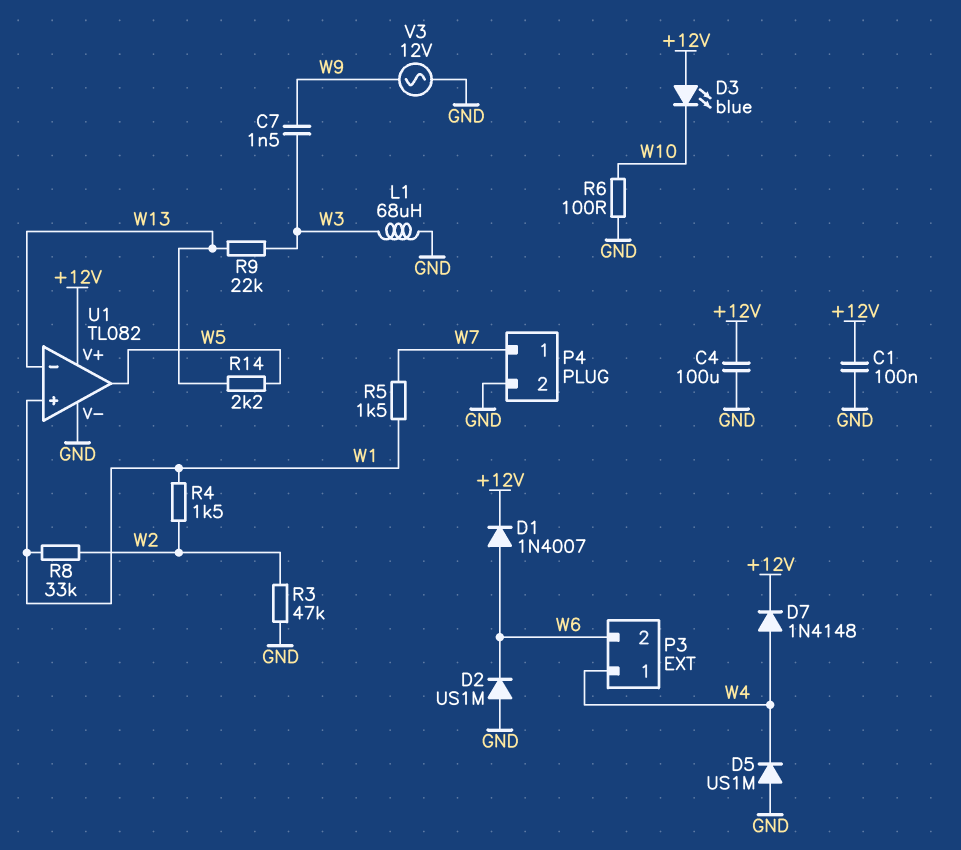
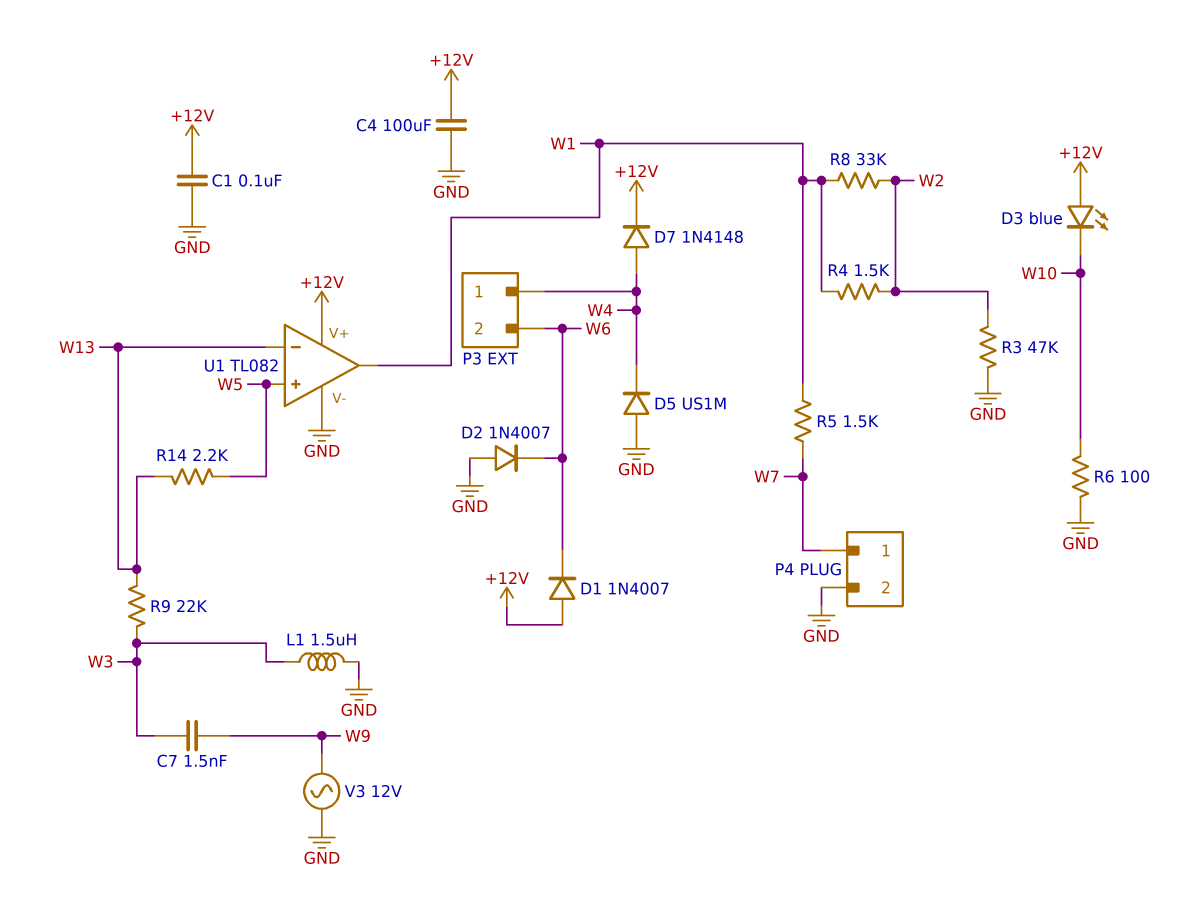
D1: diode 1N4007 (A W6, K +12V) -> diode 1N4007 (A +12V, K W6)
D2: diode US1M (A GND, K W6) -> diode 1N4007 (A GND, K W6)
L1: 68uH (GND, W3) -> 1.5uH (GND, W3)
U1 pin in+: W1 -> W5
U1 pin out: W5 -> W1

